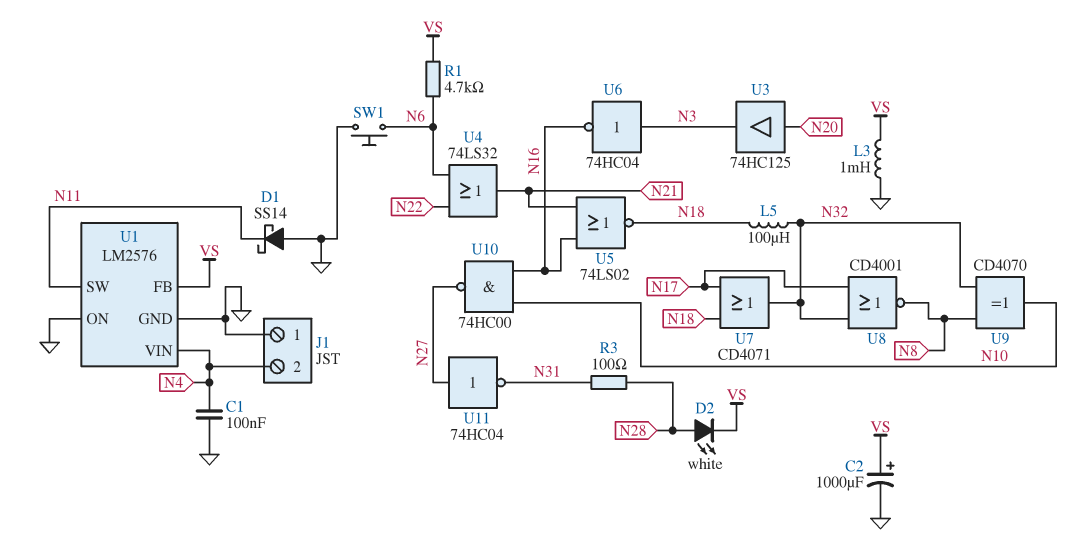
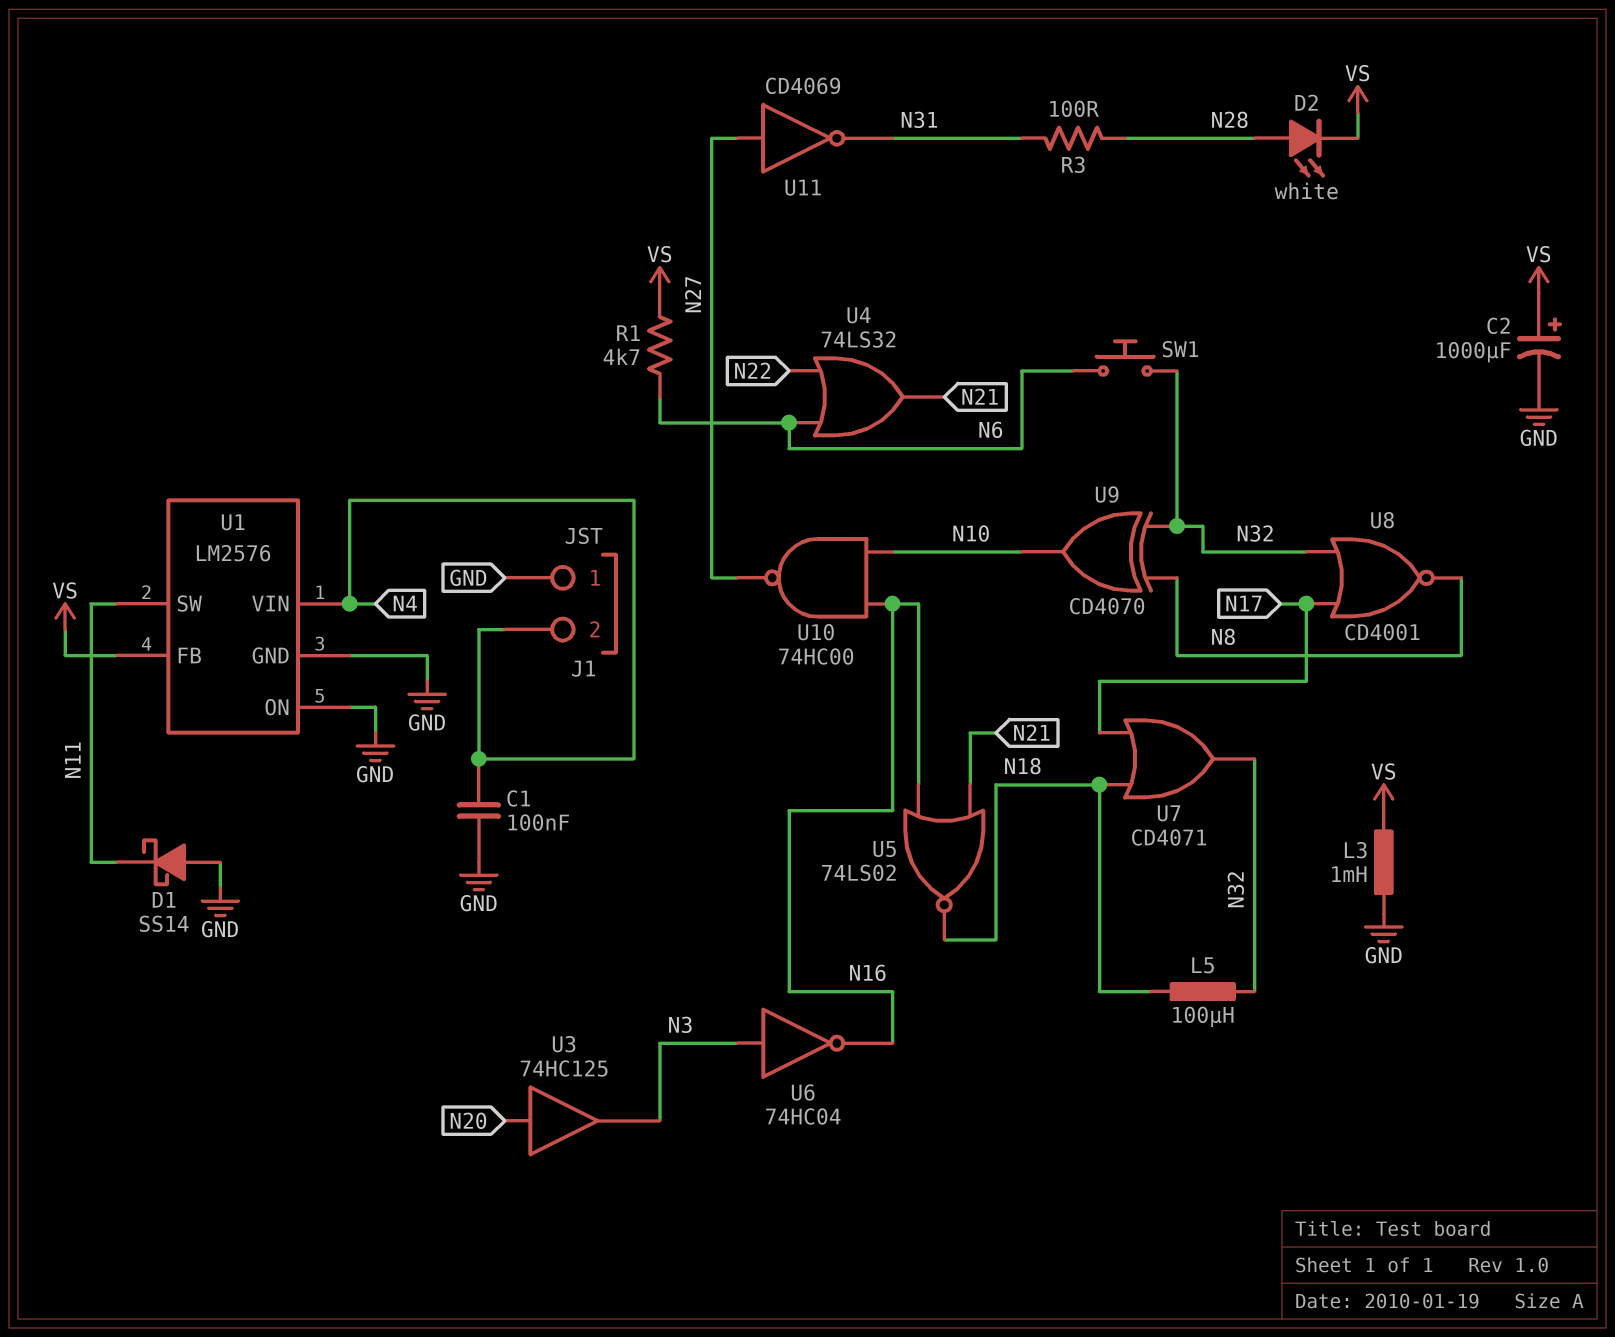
SW1: button (GND, N6) -> button (N6, N32)
U11: NOT 74HC04 (in N27, out N31) -> NOT CD4069 (in N27, out N31)

